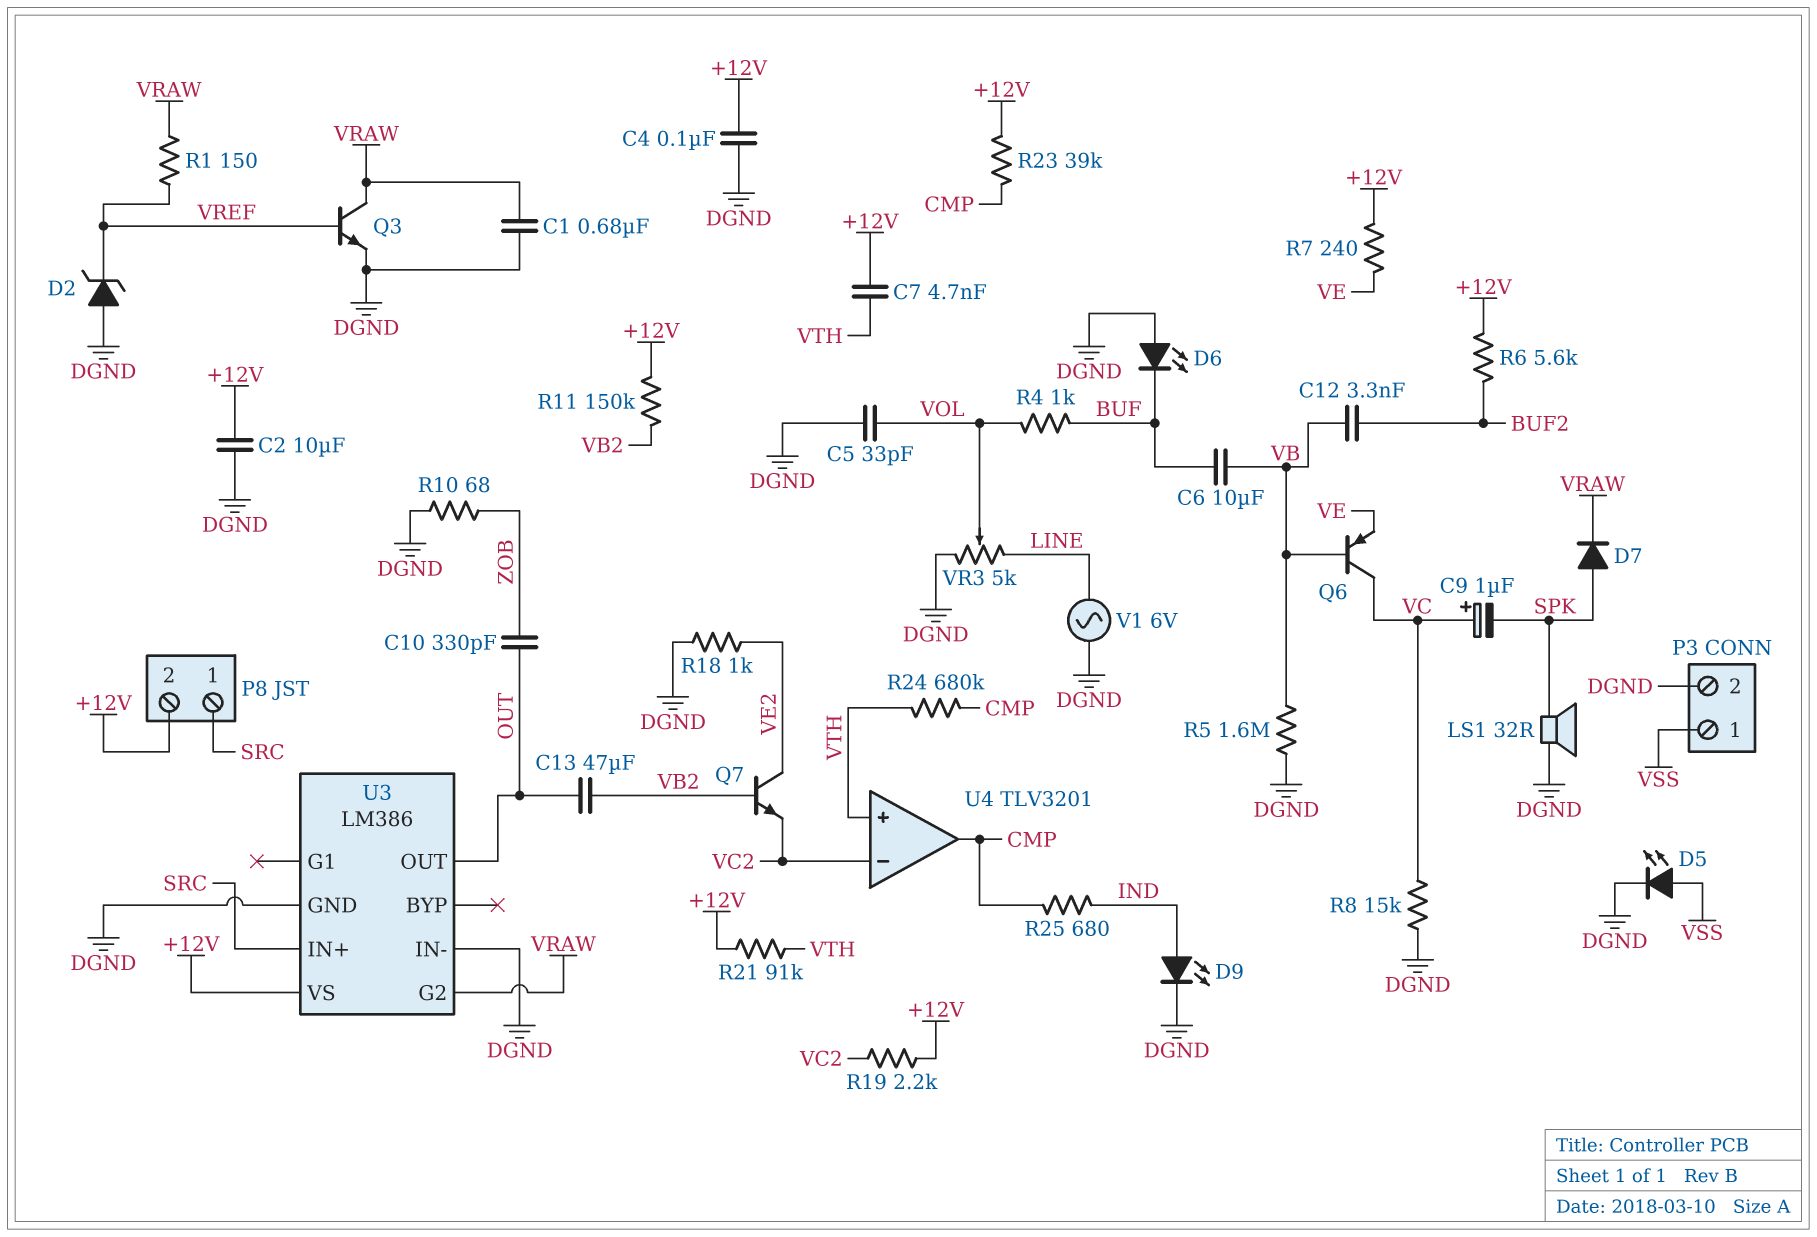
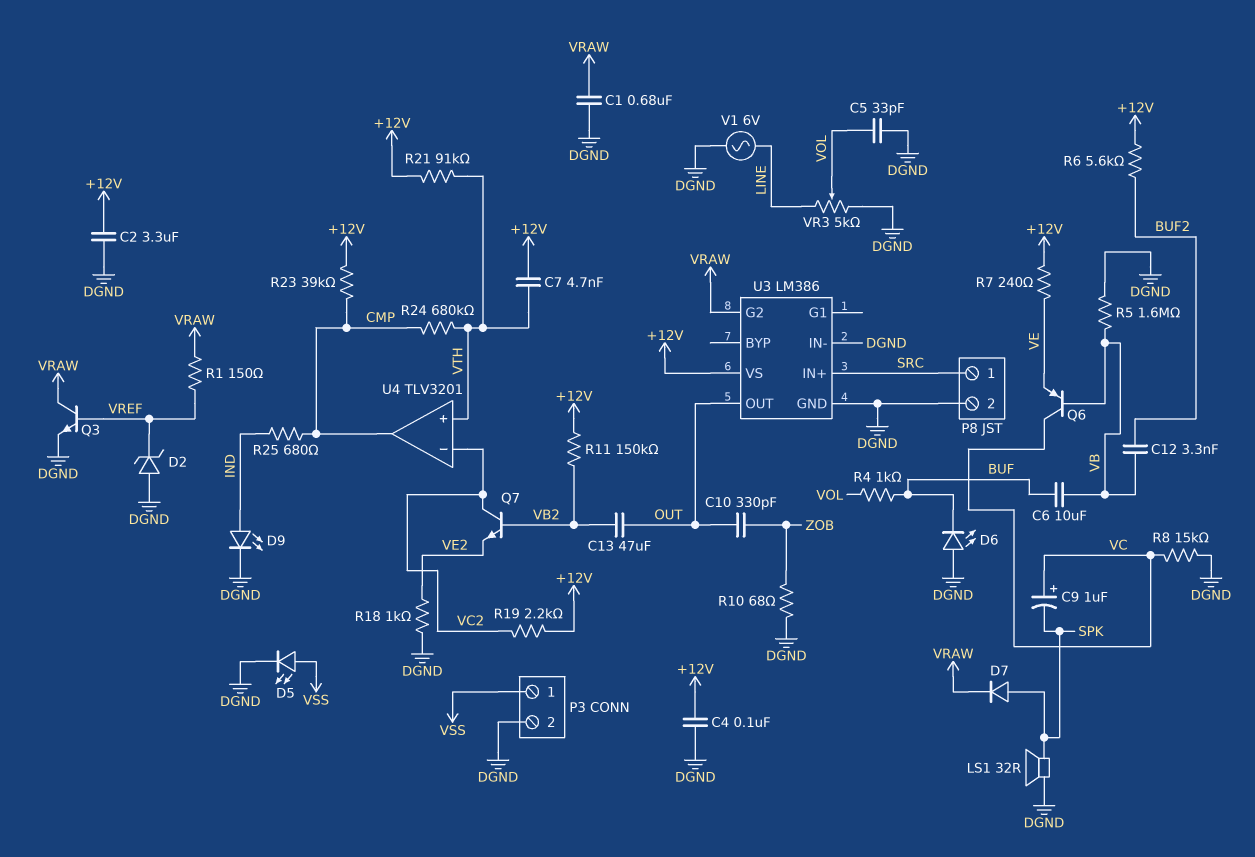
C2: 10uF (+12V, DGND) -> 3.3uF (+12V, DGND)
P8 pin 2: +12V -> DGND
Q7: NPN (B VB2, C VE2, E VC2) -> NPN (B VB2, C VC2, E VE2)

